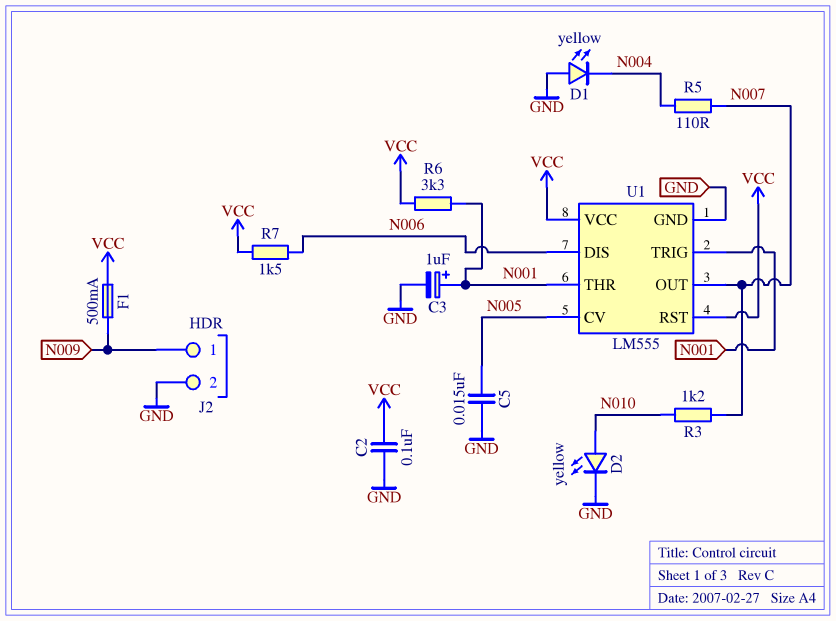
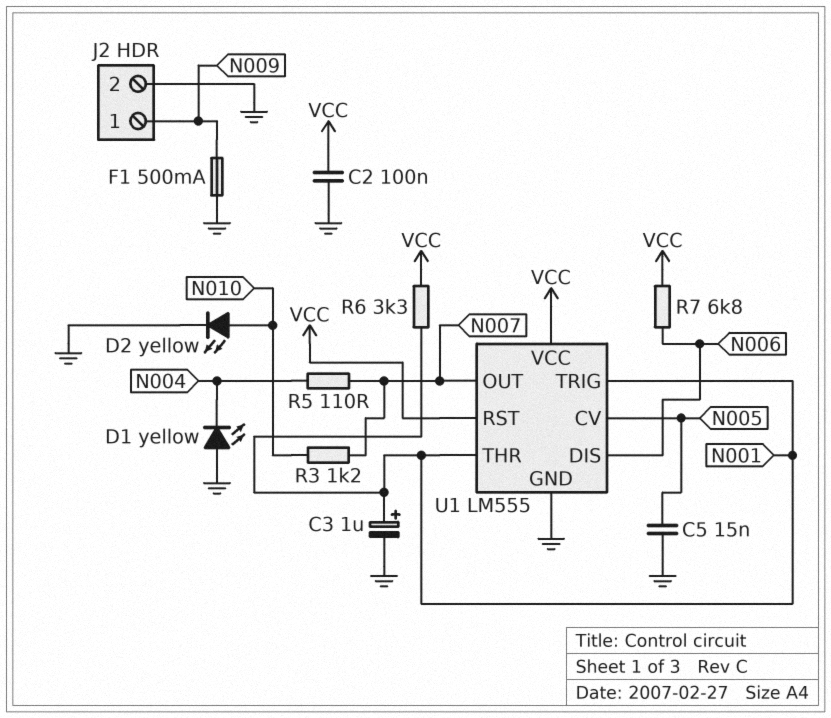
F1: 500mA (N009, VCC) -> 500mA (GND, N009)
R7: 1.5k (N006, VCC) -> 6.8k (N006, VCC)

